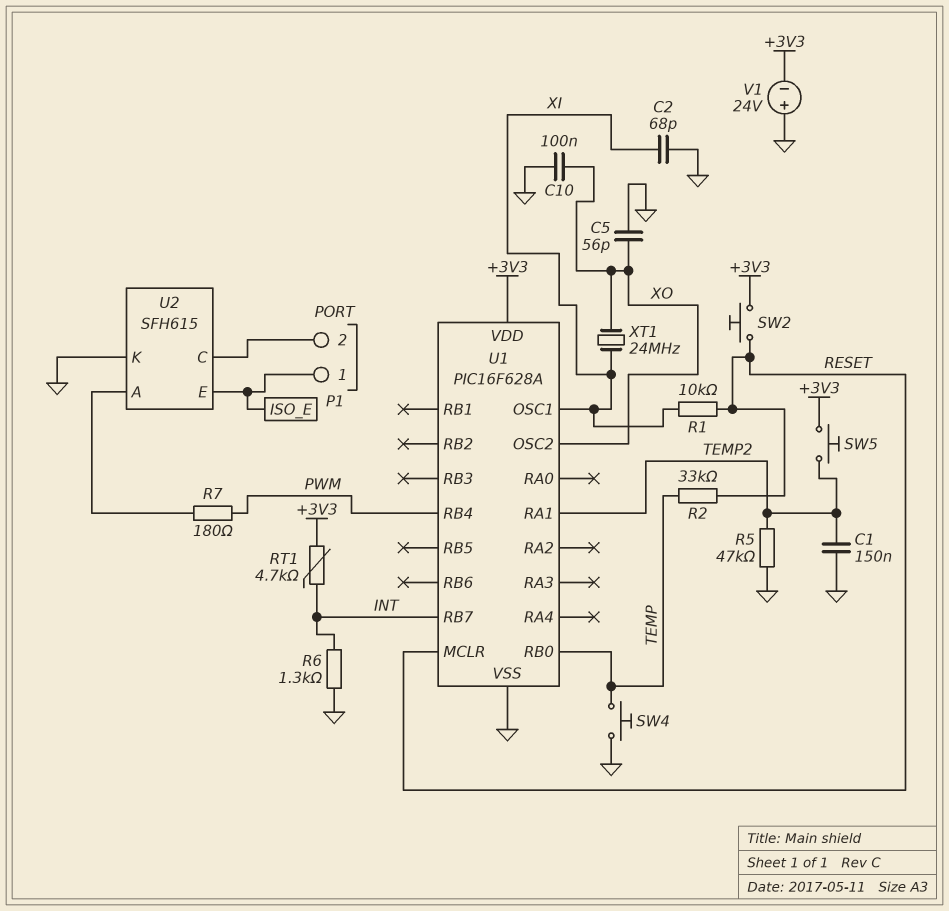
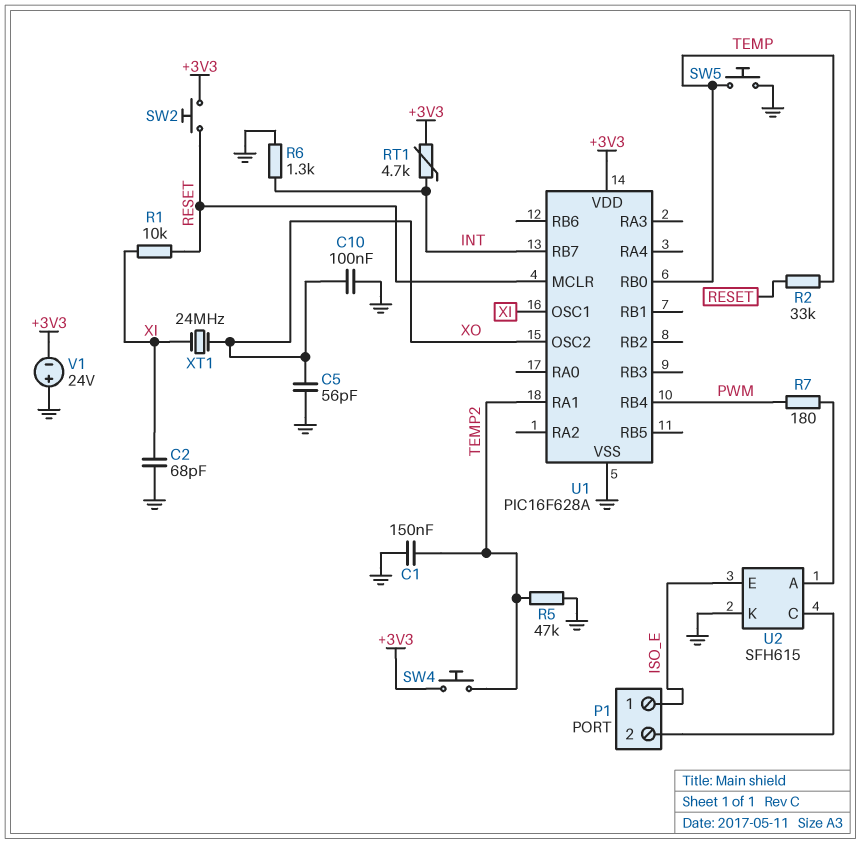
SW4: button (GND, TEMP) -> button (+3V3, TEMP2)
SW5: button (+3V3, TEMP2) -> button (GND, TEMP)

